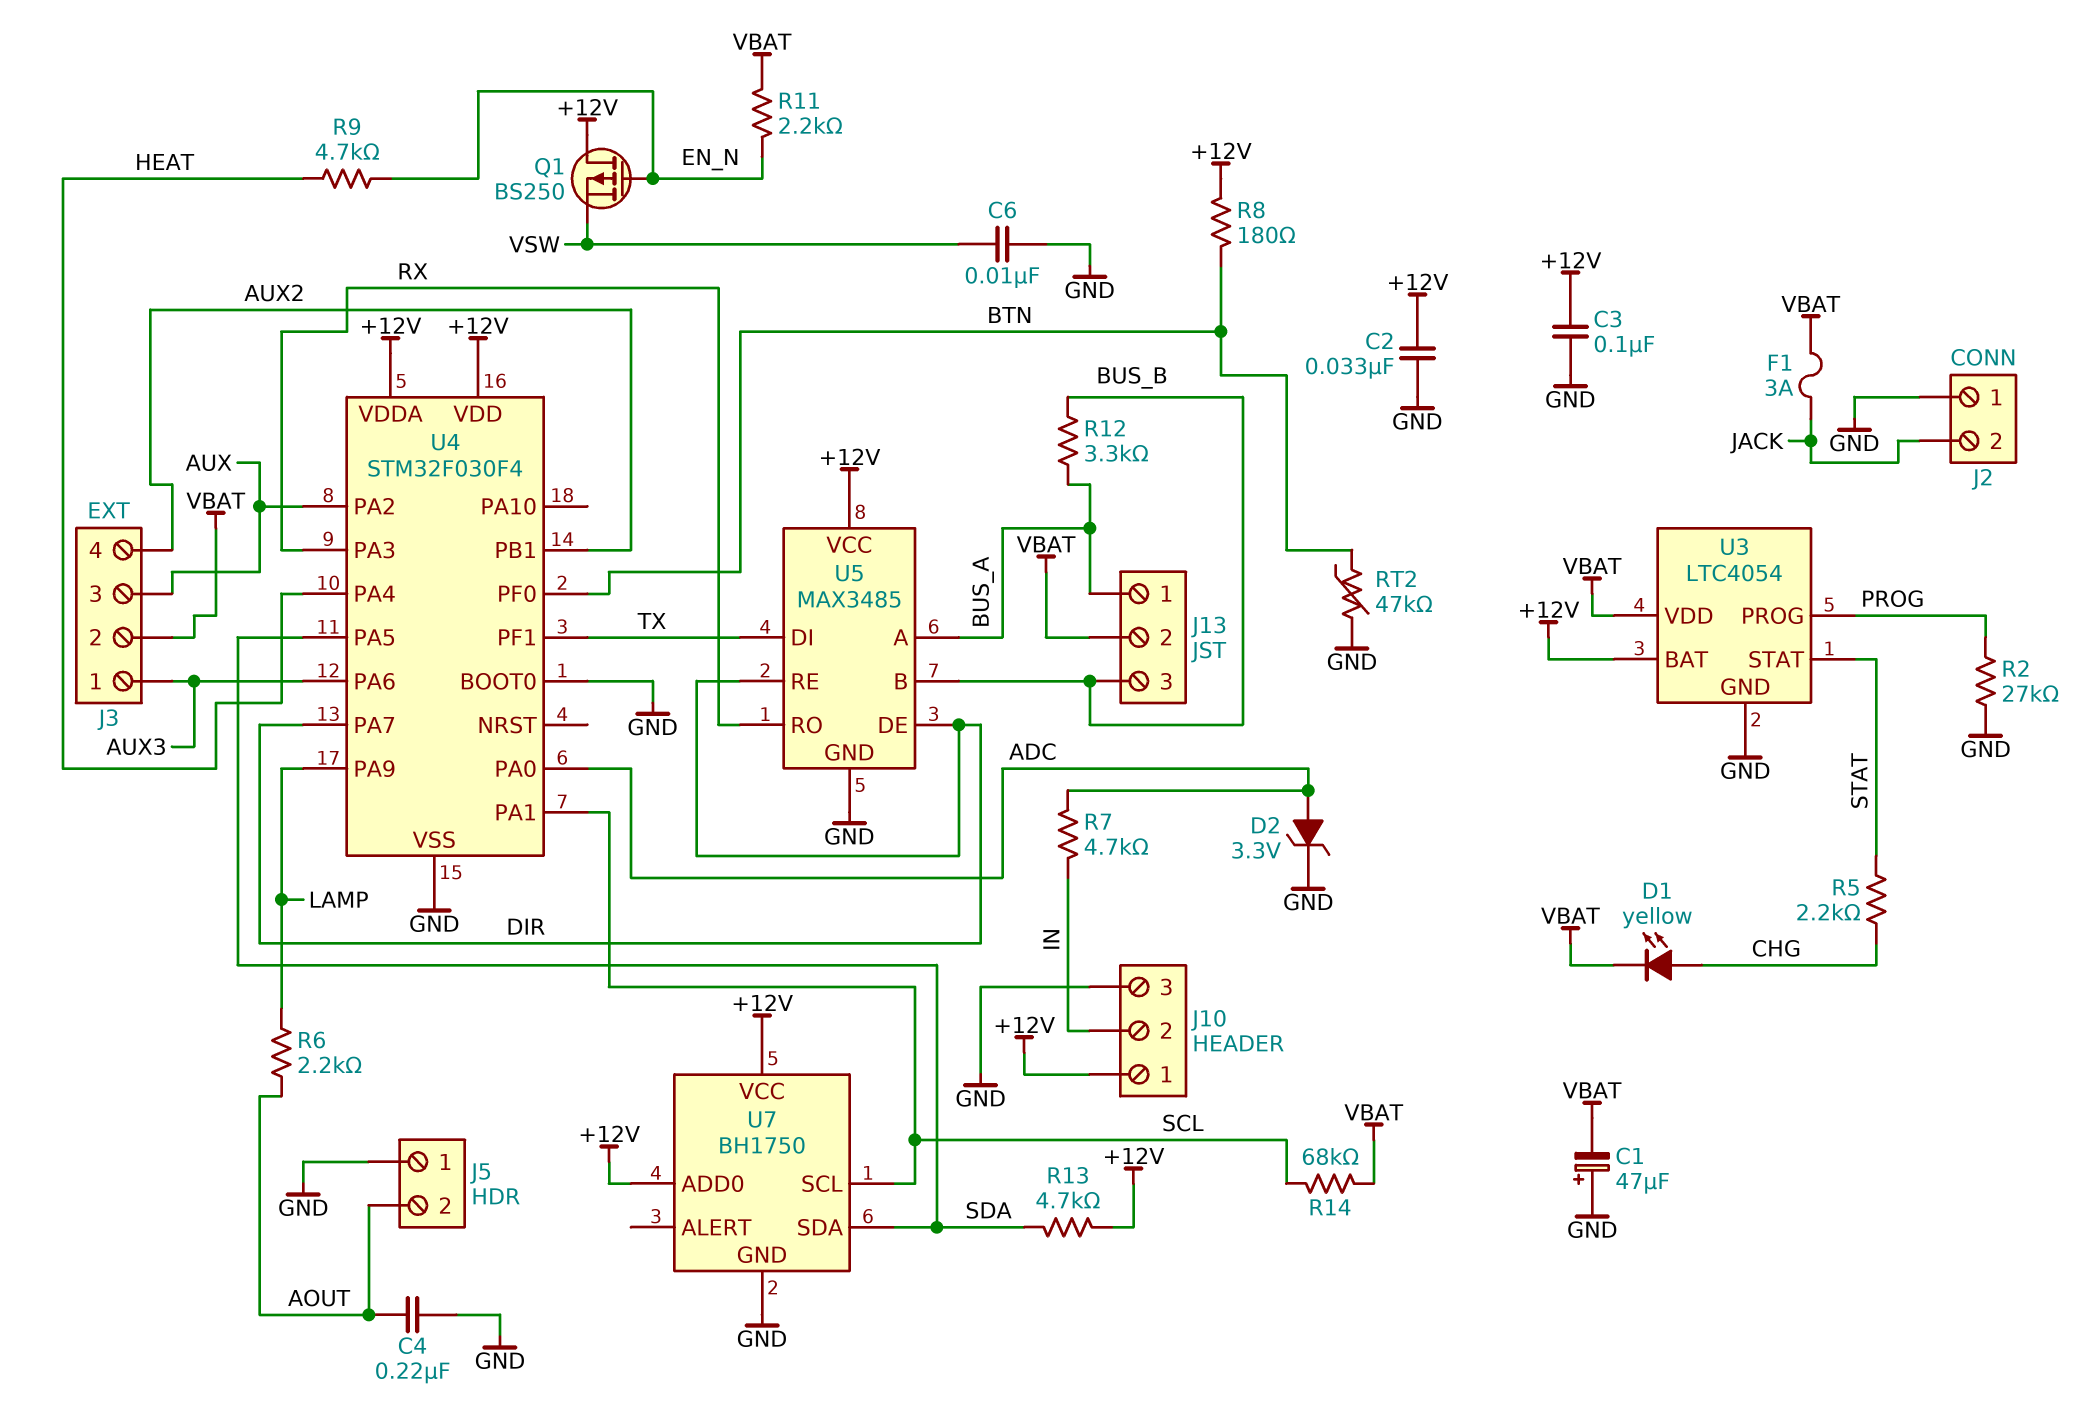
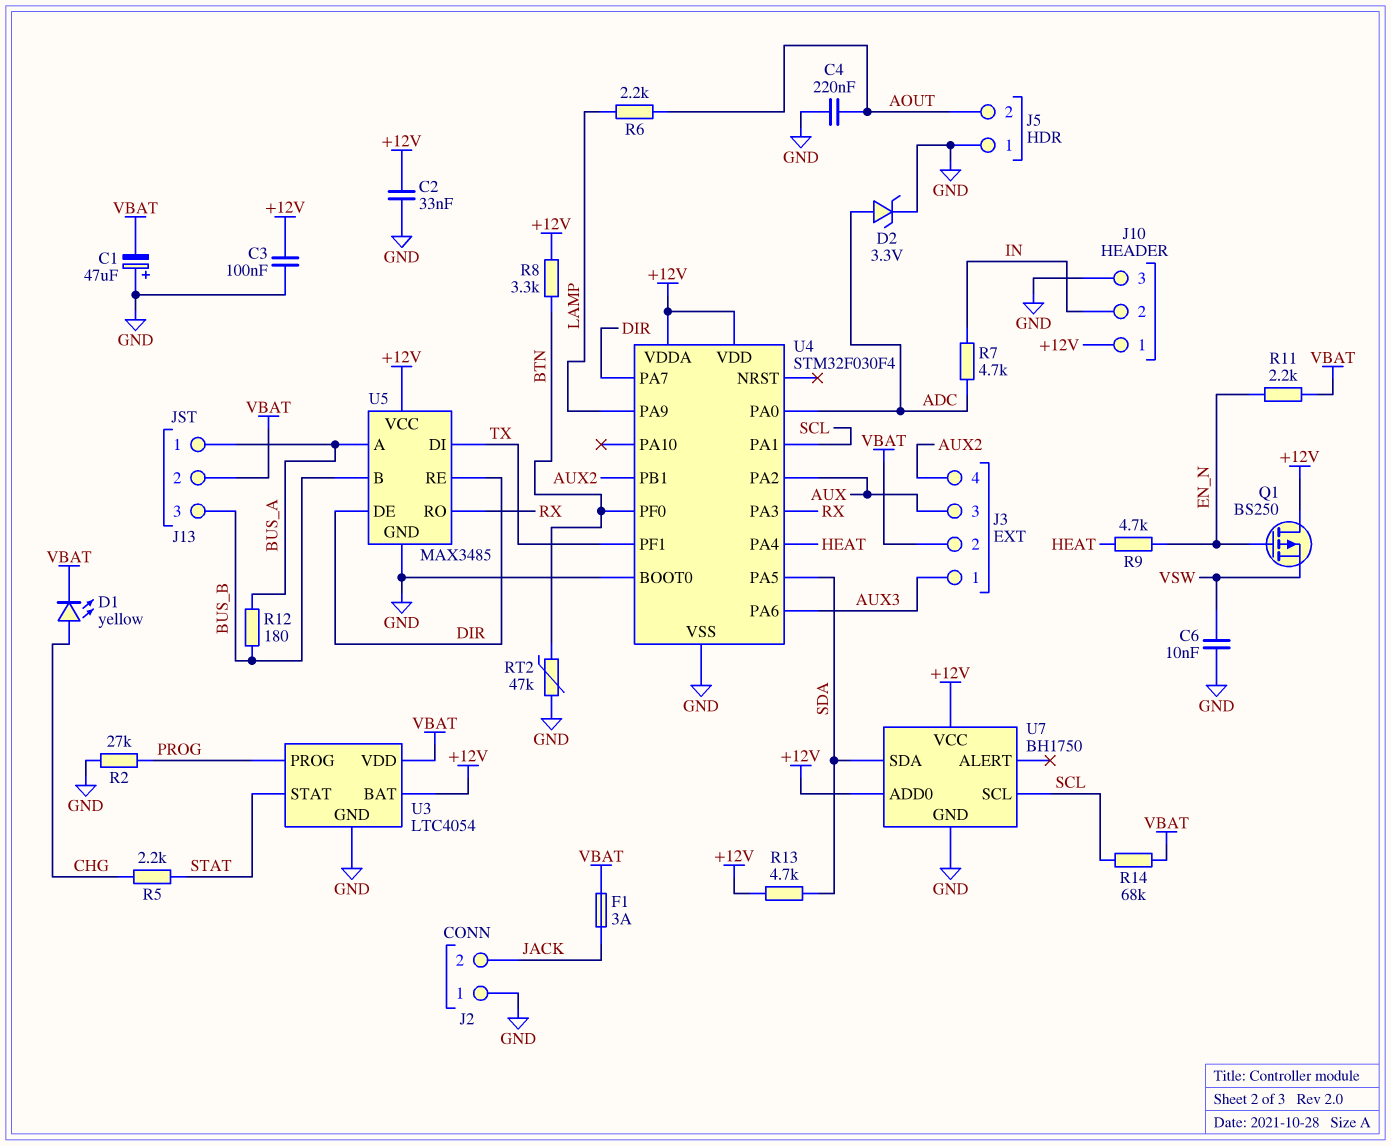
R8: 180 (+12V, BTN) -> 3.3k (+12V, BTN)
R12: 3.3k (BUS_A, BUS_B) -> 180 (BUS_A, BUS_B)

